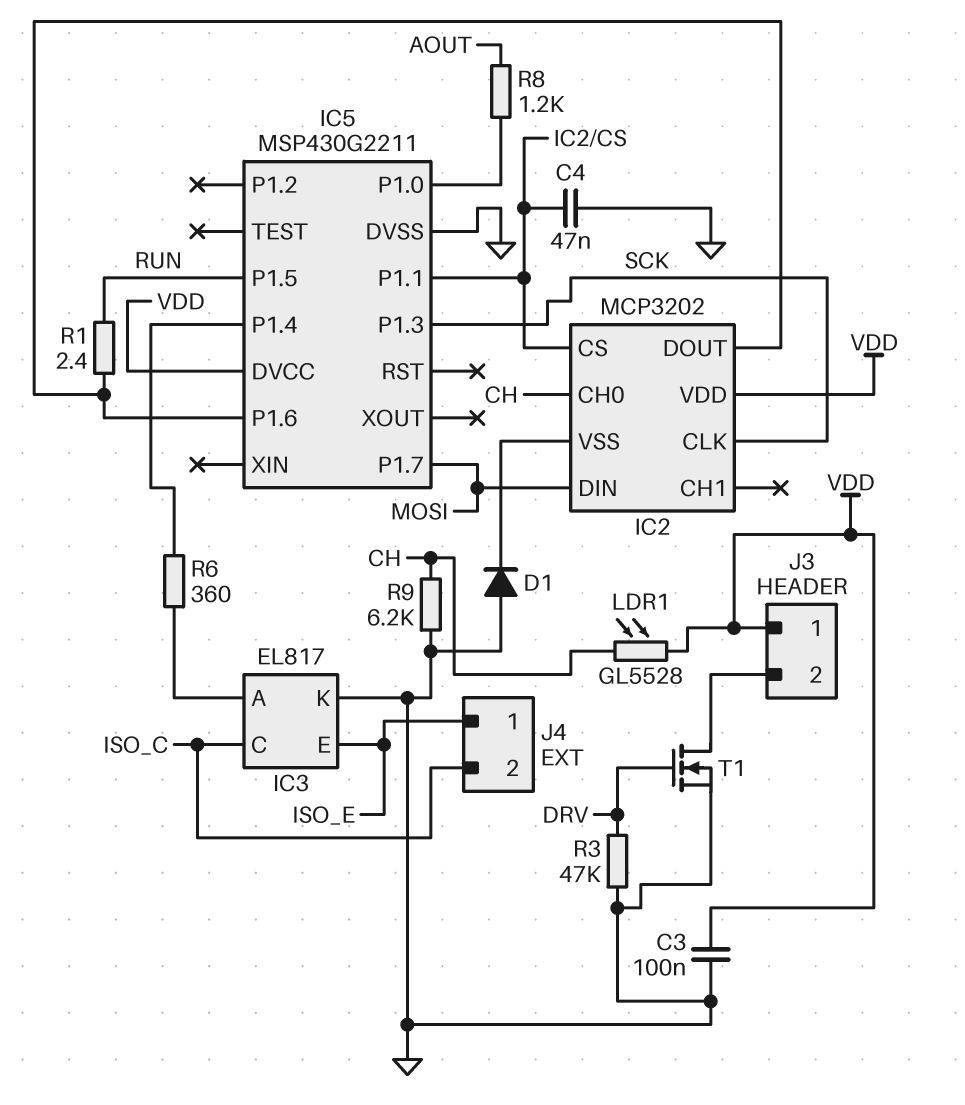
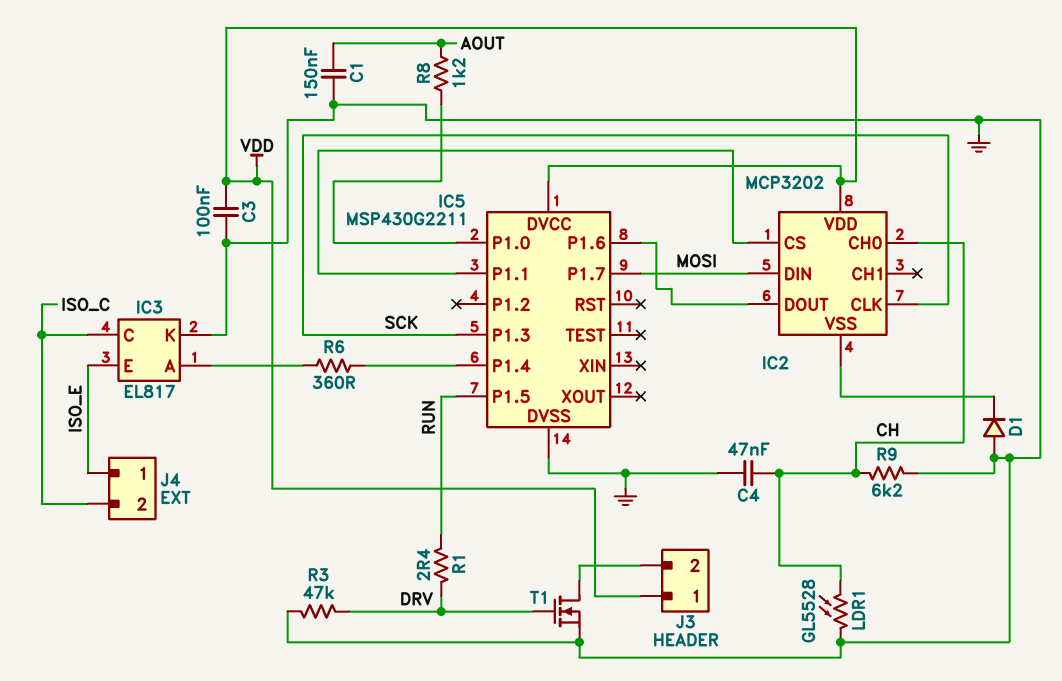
C1: none -> 150nF (AOUT, GND)
C4: 47nF (GND, IC2/CS) -> 47nF (CH, GND)
LDR1: GL5528 (CH, VDD) -> GL5528 (CH, GND)
R1: 2.4 (IC2/DOUT, RUN) -> 2.4 (DRV, RUN)

